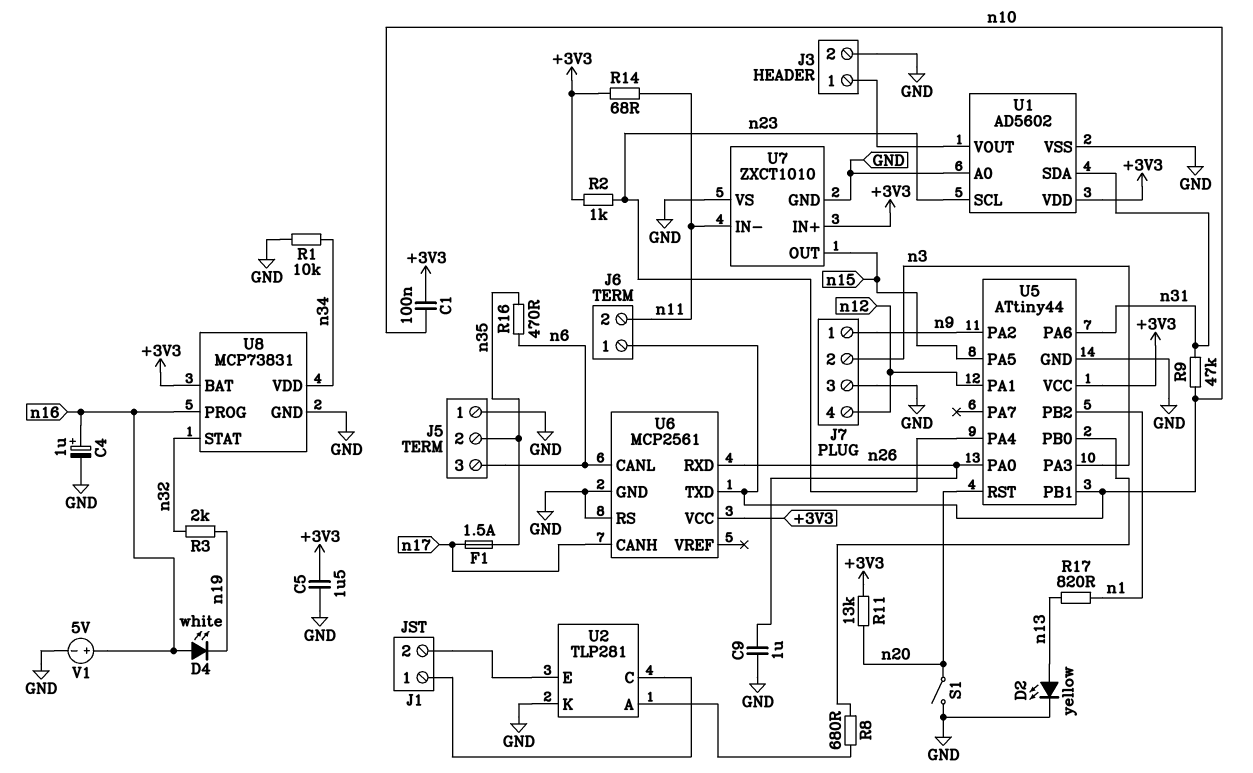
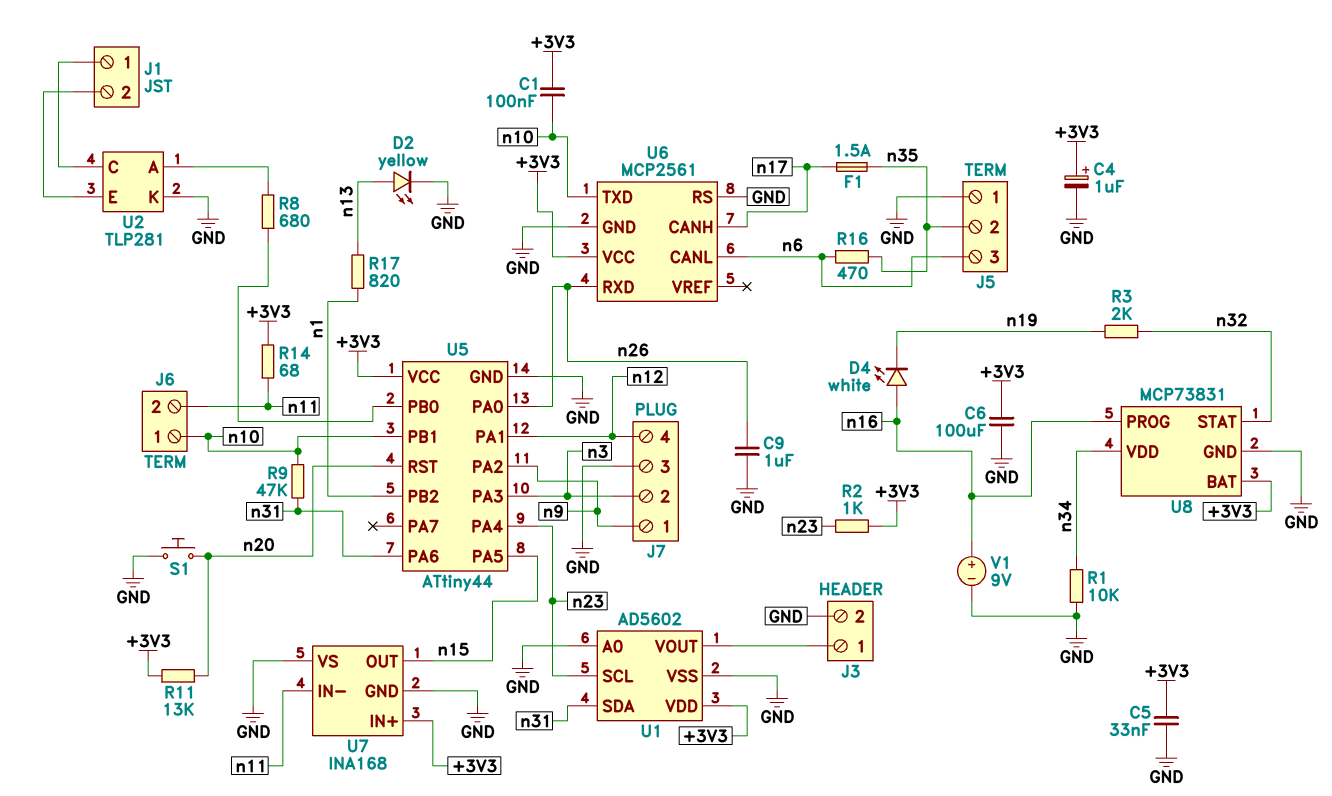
C4: 1uF (plus n16, minus GND) -> 1uF (plus +3V3, minus GND)
C5: 1.5uF (+3V3, GND) -> 33nF (+3V3, GND)
C6: none -> 100uF (+3V3, GND)
S1: switch (GND, n20) -> button (GND, n20)
U7: ZXCT1010 -> INA168
V1: 5V (plus n16, minus GND) -> 9V (plus n16, minus GND)

